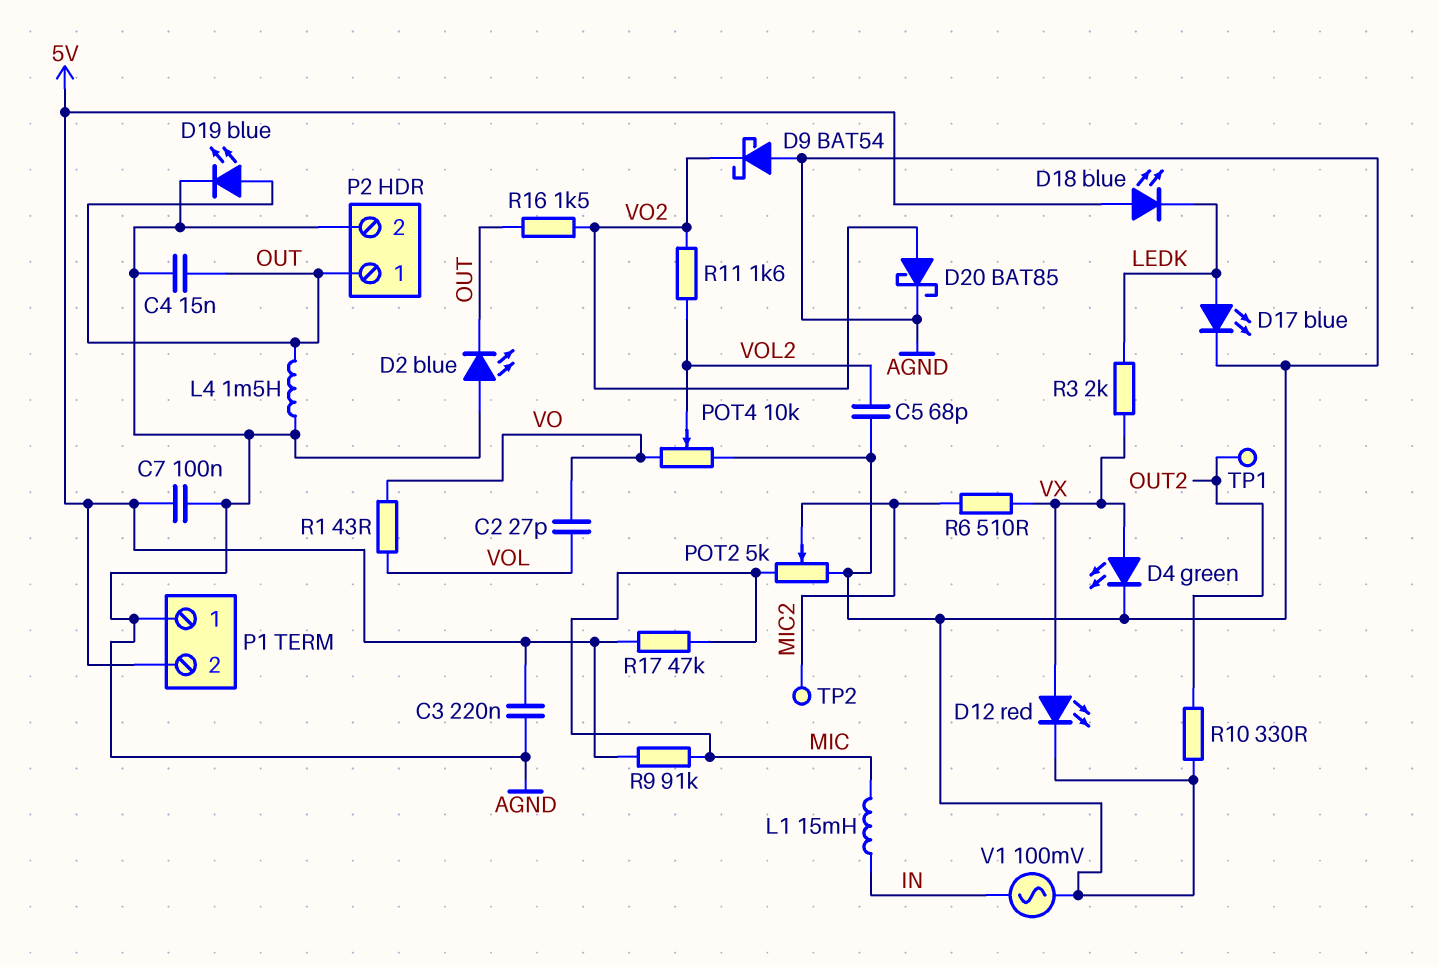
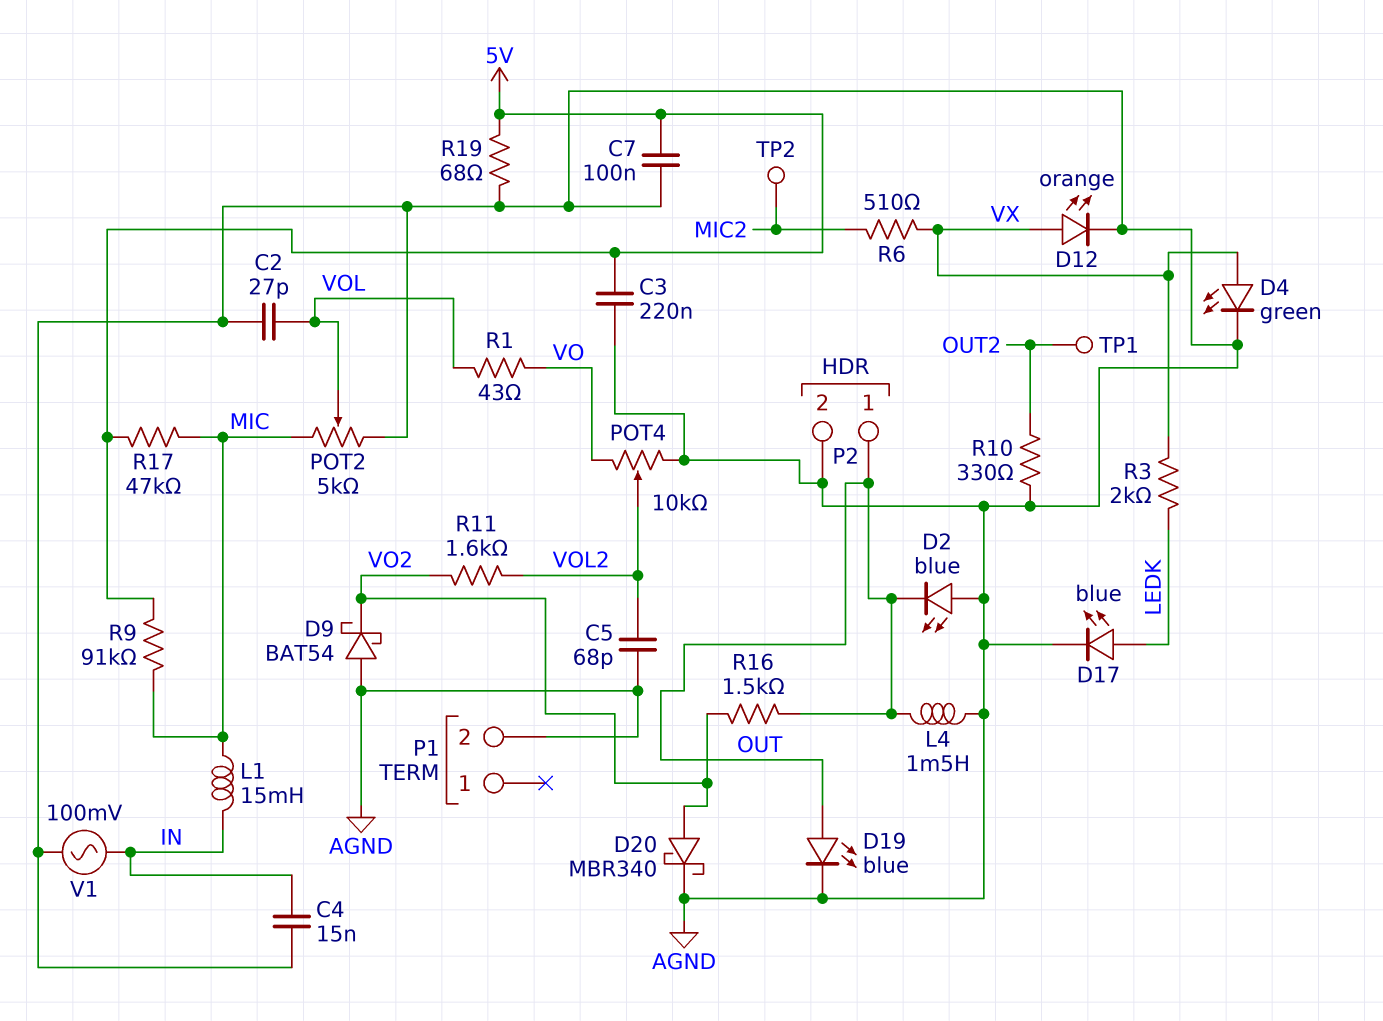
C2: 27pF (VO, VOL) -> 27pF (AGND, VOL)
C4: 15nF (AGND, OUT) -> 15nF (AGND, IN)
D12: LED red (A VX, K AGND) -> LED orange (A VX, K AGND)
D18: LED blue (A 5V, K LEDK) -> none
D20: schottky BAT85 (A VO2, K AGND) -> schottky MBR340 (A VO2, K AGND)
P1 pin 1: AGND -> none
P1 pin 2: 5V -> AGND
POT2: 5k (AGND, MIC, wiper MIC2) -> 5k (AGND, MIC, wiper VOL)
R19: none -> 68 (5V, AGND)

